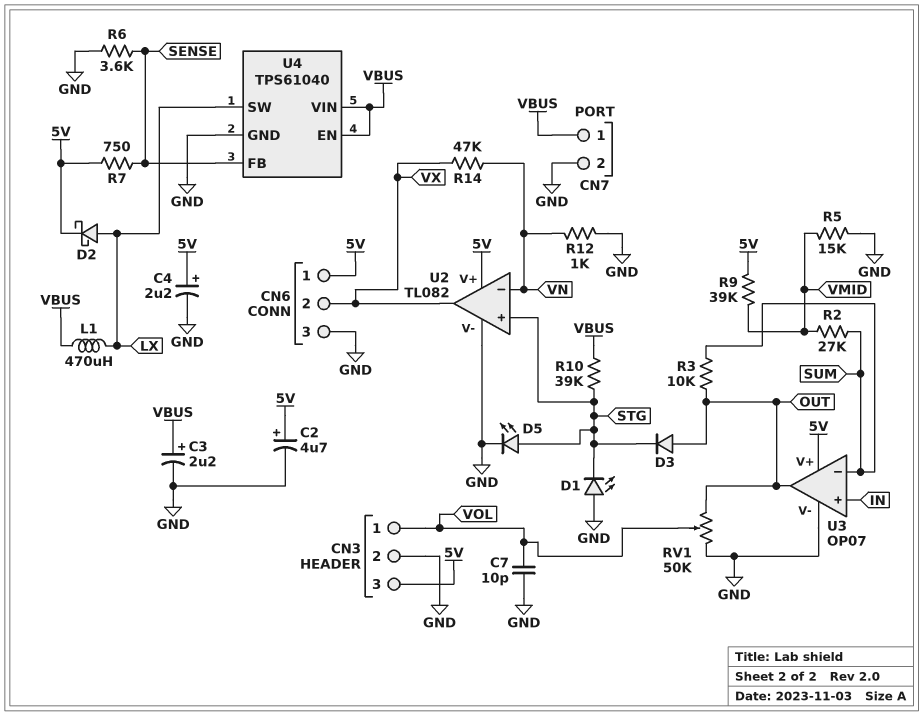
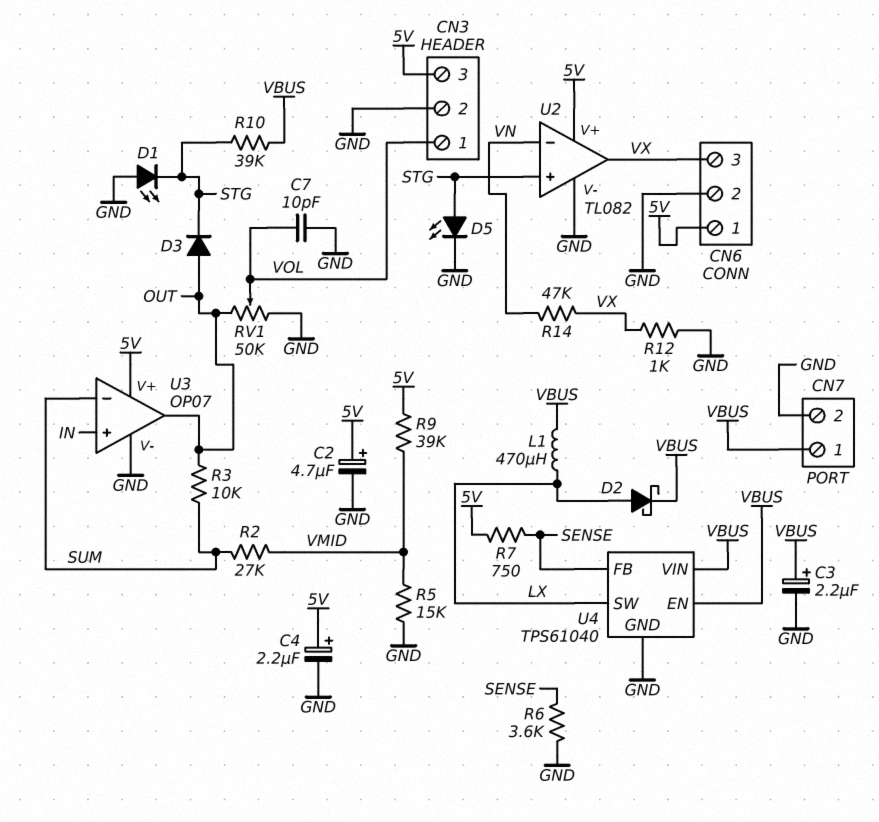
CN6 pin 2: VX -> GND
CN6 pin 3: GND -> VX
D2: schottky (A LX, K 5V) -> schottky (A LX, K VBUS)
R12: 1k (GND, VN) -> 1k (GND, VX)

